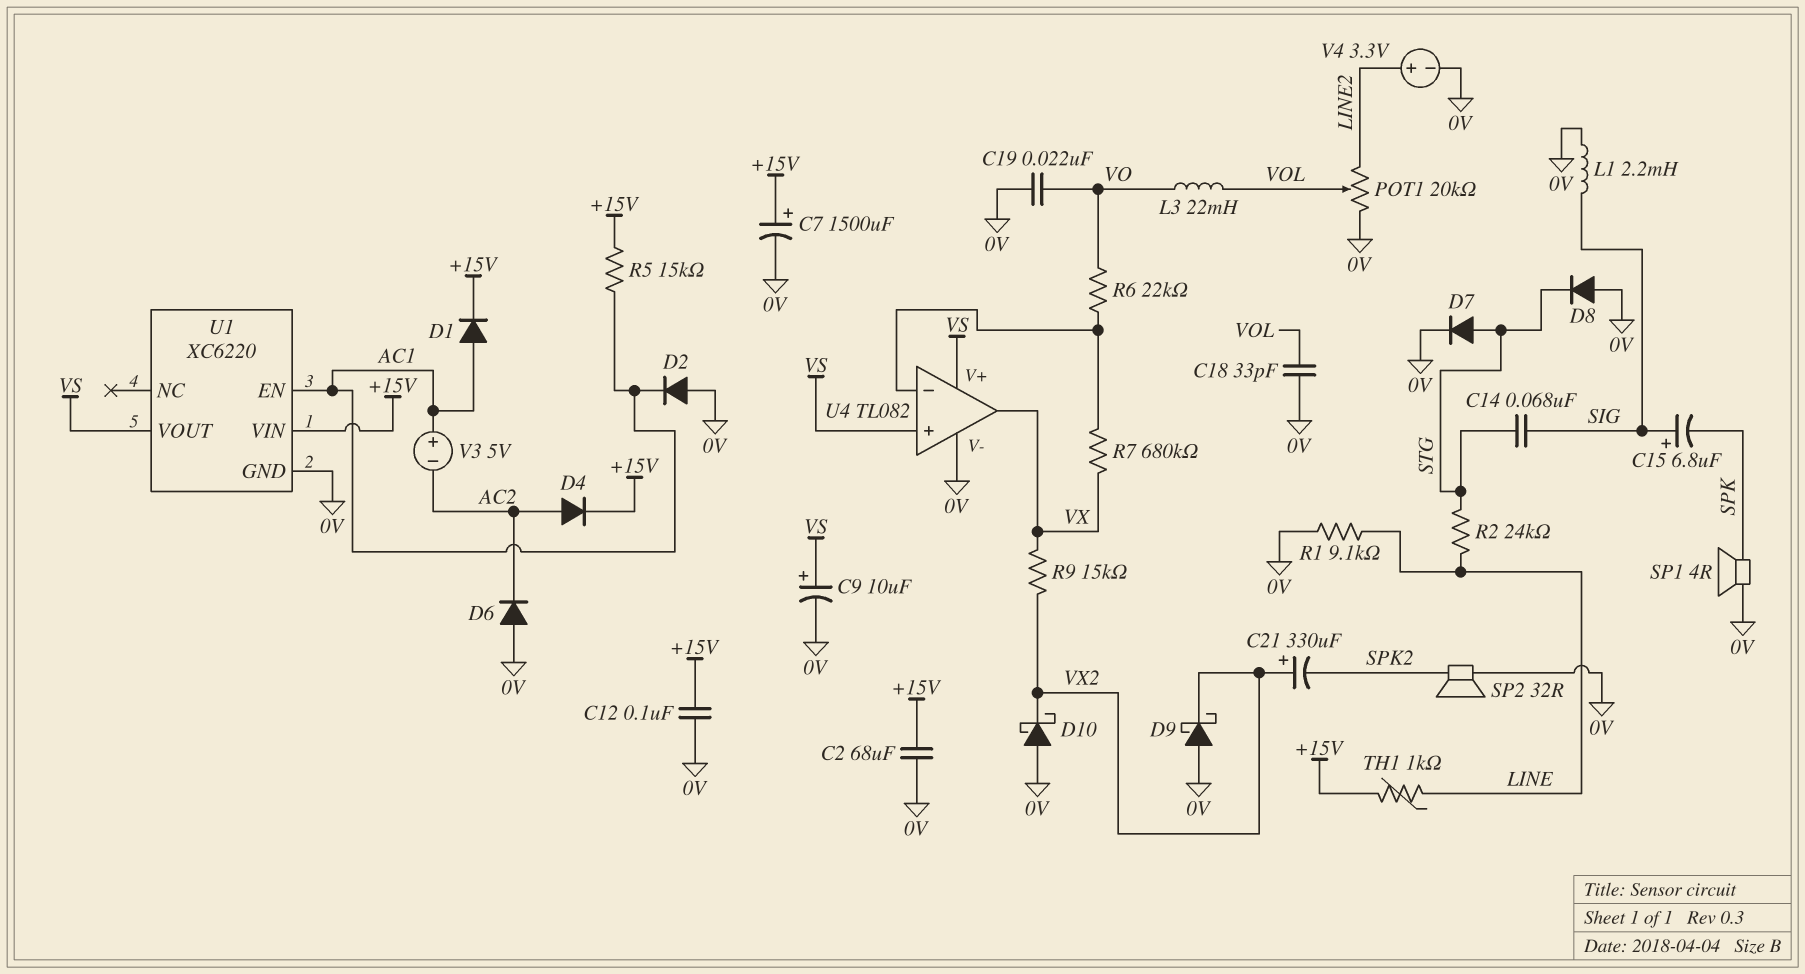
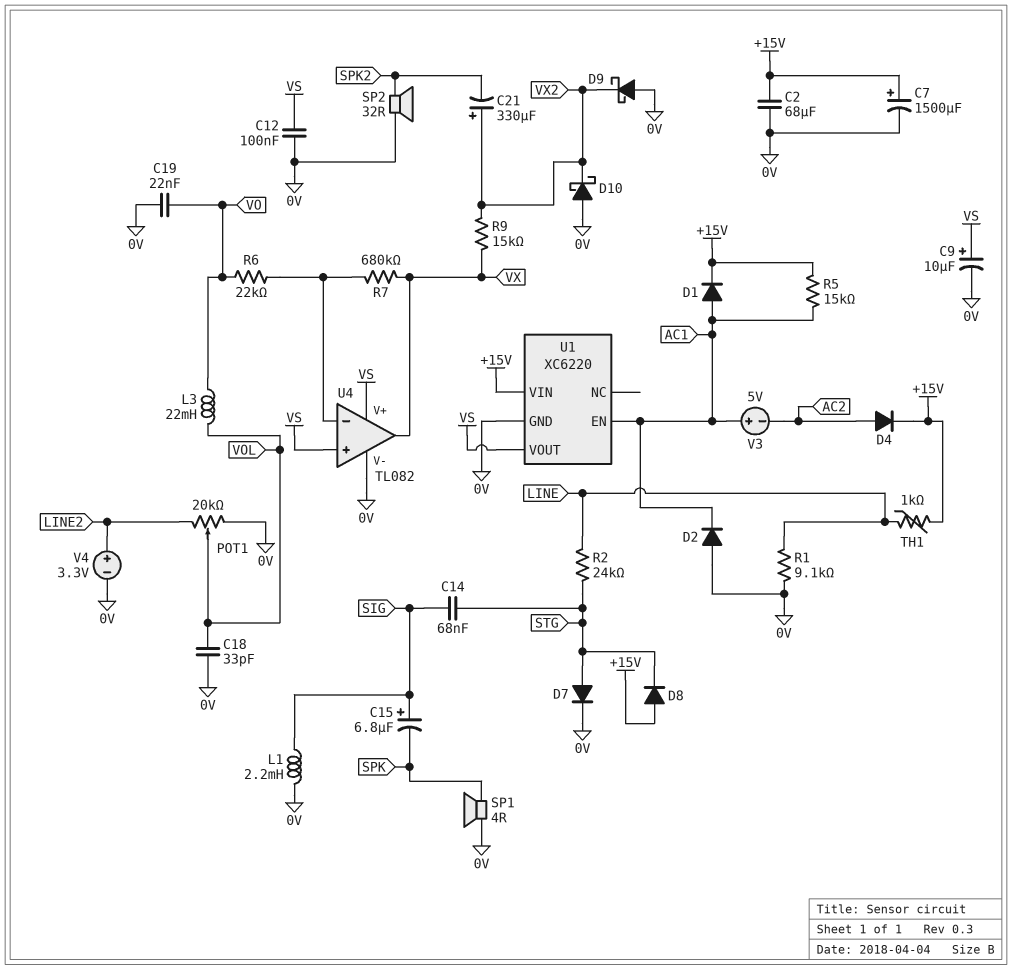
C12: 100nF (+15V, 0V) -> 100nF (0V, VS)
D6: diode (A 0V, K AC2) -> none
D8: diode (A 0V, K STG) -> diode (A +15V, K STG)

